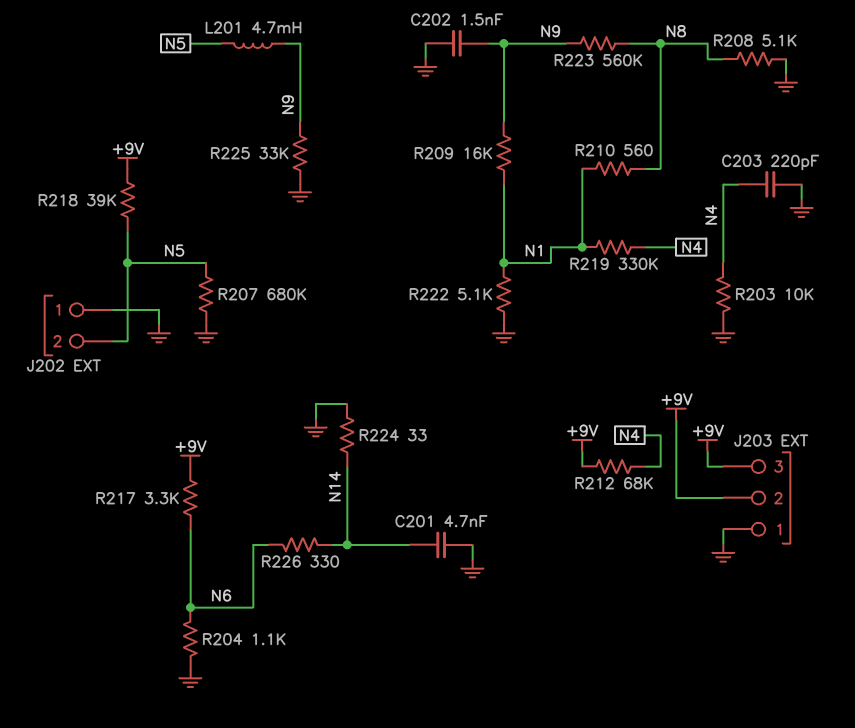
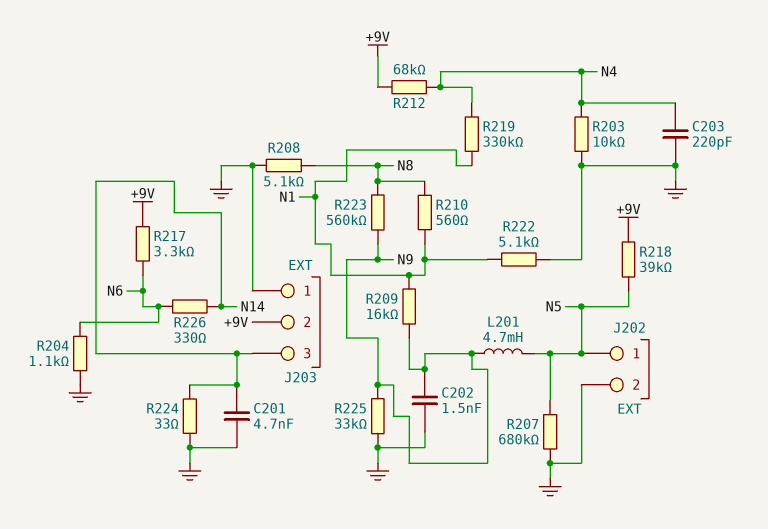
J202 pin 1: GND -> N5
J202 pin 2: N5 -> GND
J203 pin 3: +9V -> N14

